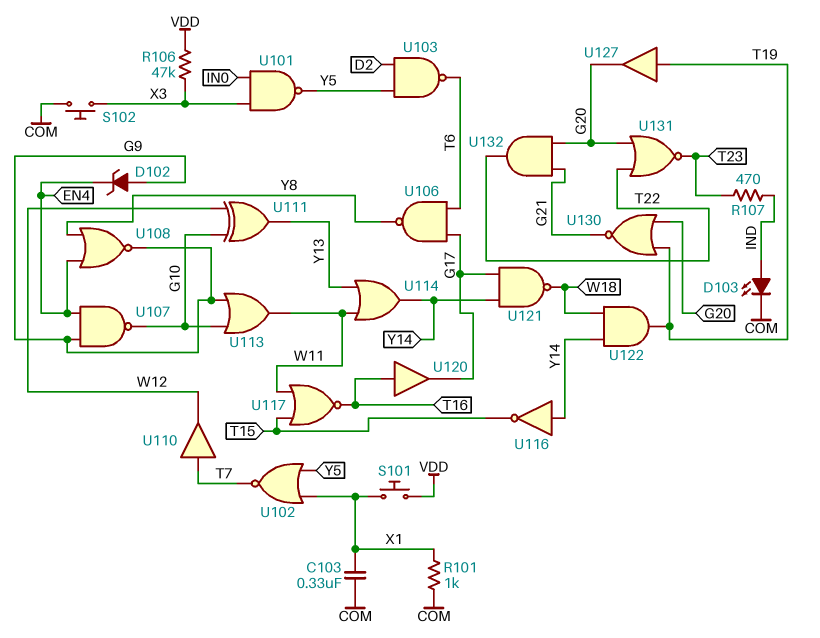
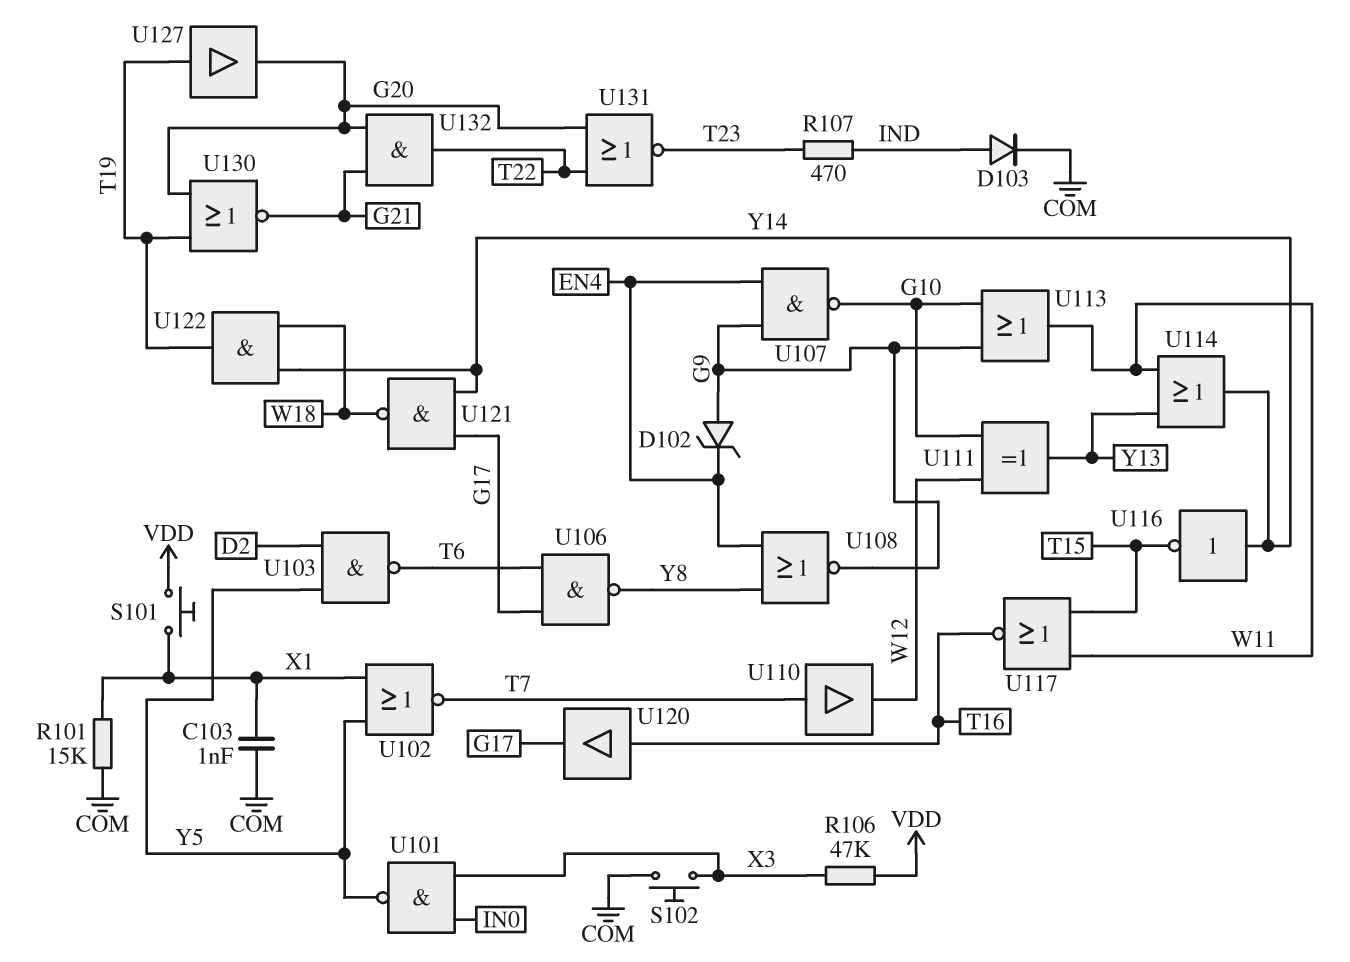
C103: 330nF (COM, X1) -> 1nF (COM, X1)
D103: LED (A IND, K COM) -> diode (A IND, K COM)
R101: 1k (COM, X1) -> 15k (COM, X1)

